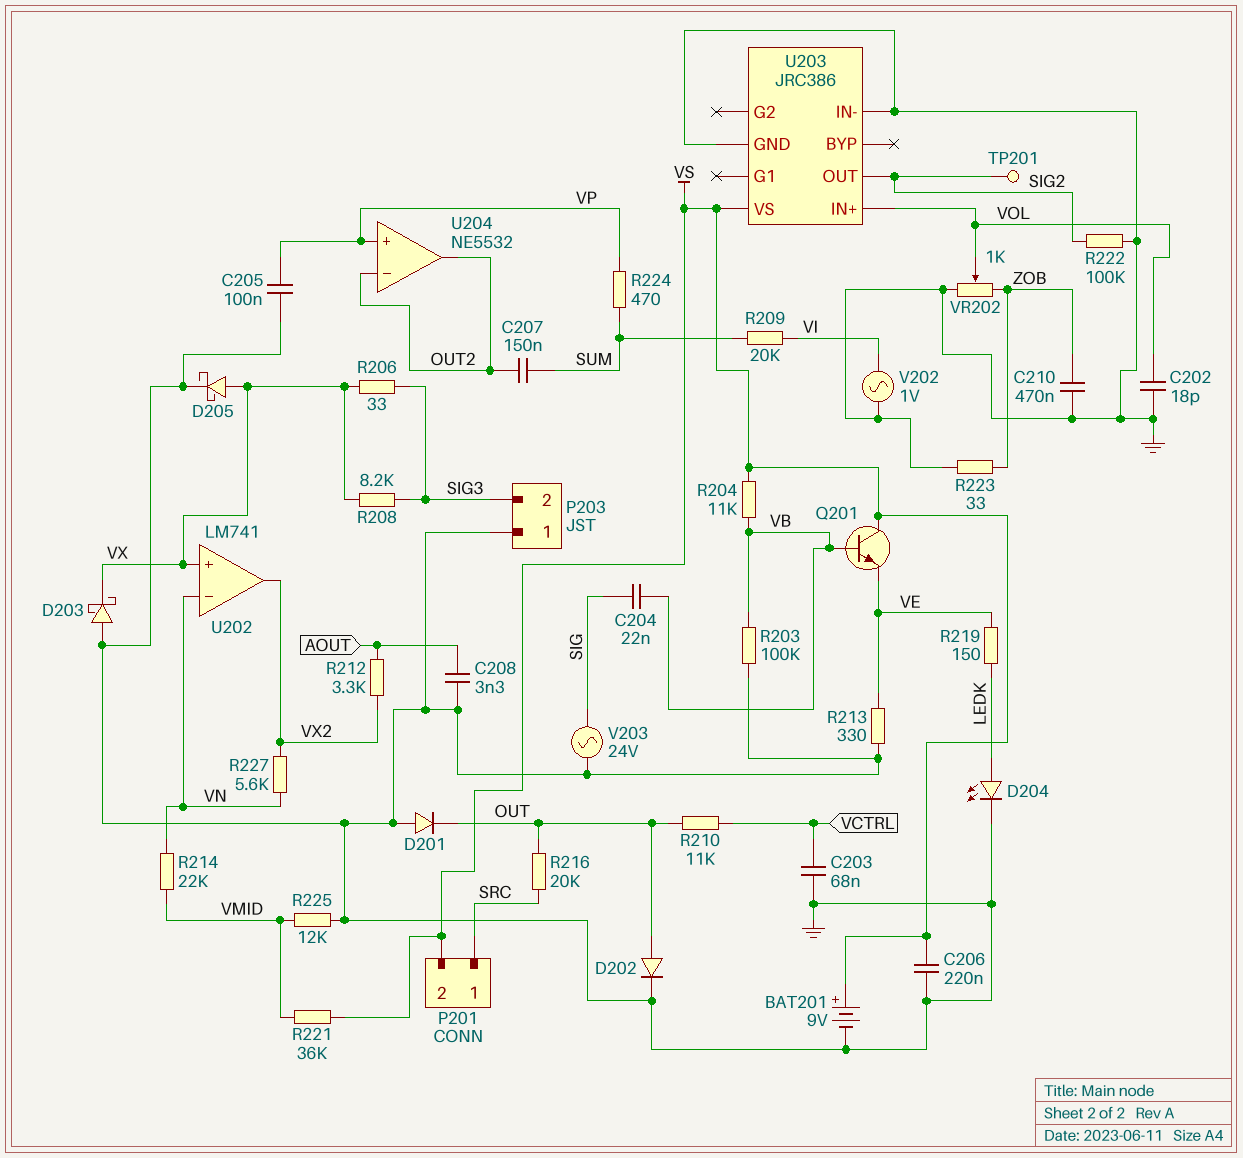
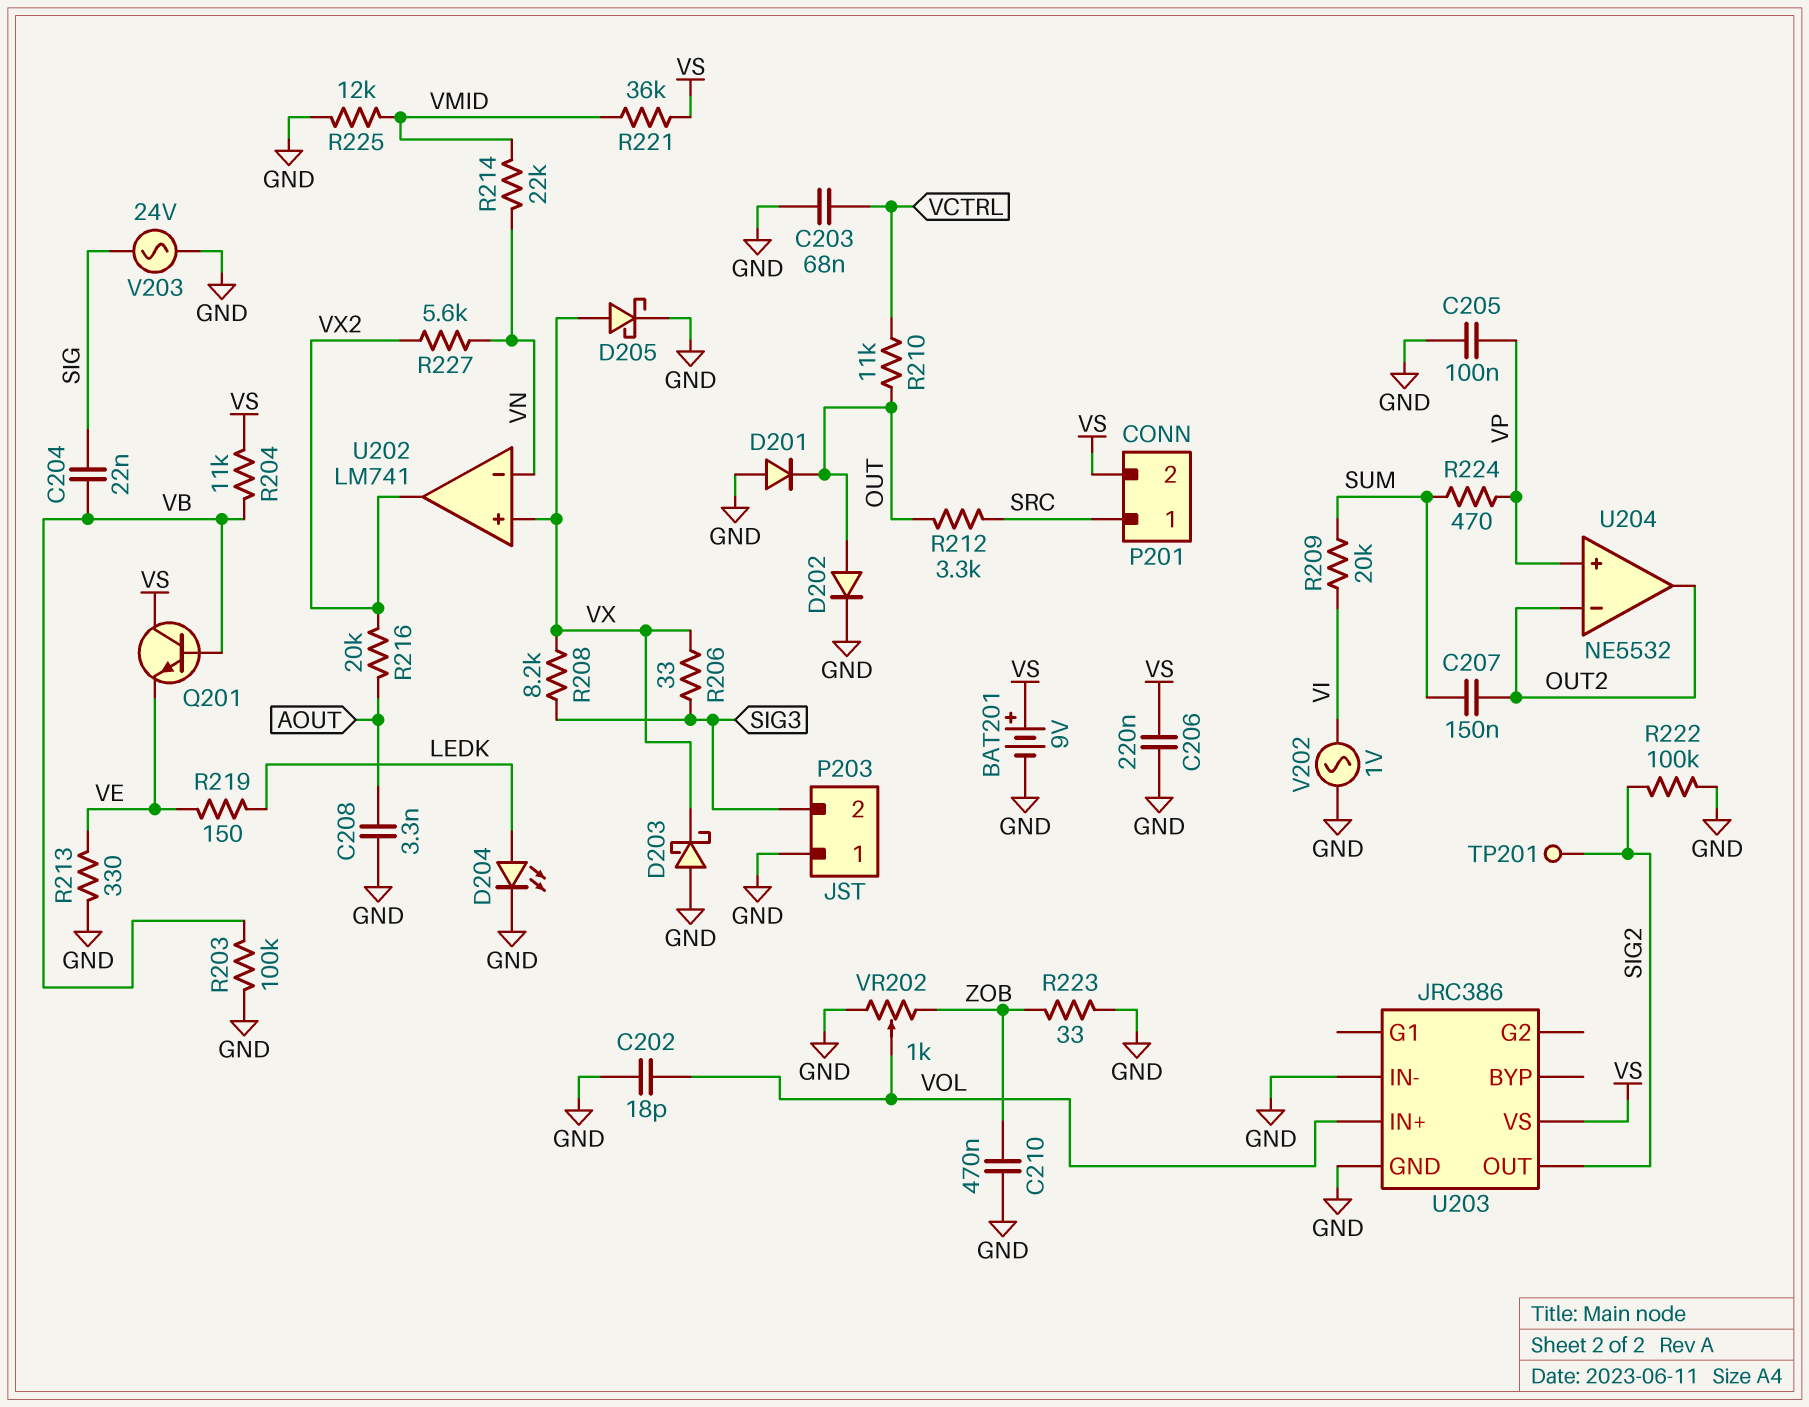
R212: 3.3k (AOUT, VX2) -> 3.3k (OUT, SRC)
R216: 20k (OUT, SRC) -> 20k (AOUT, VX2)

